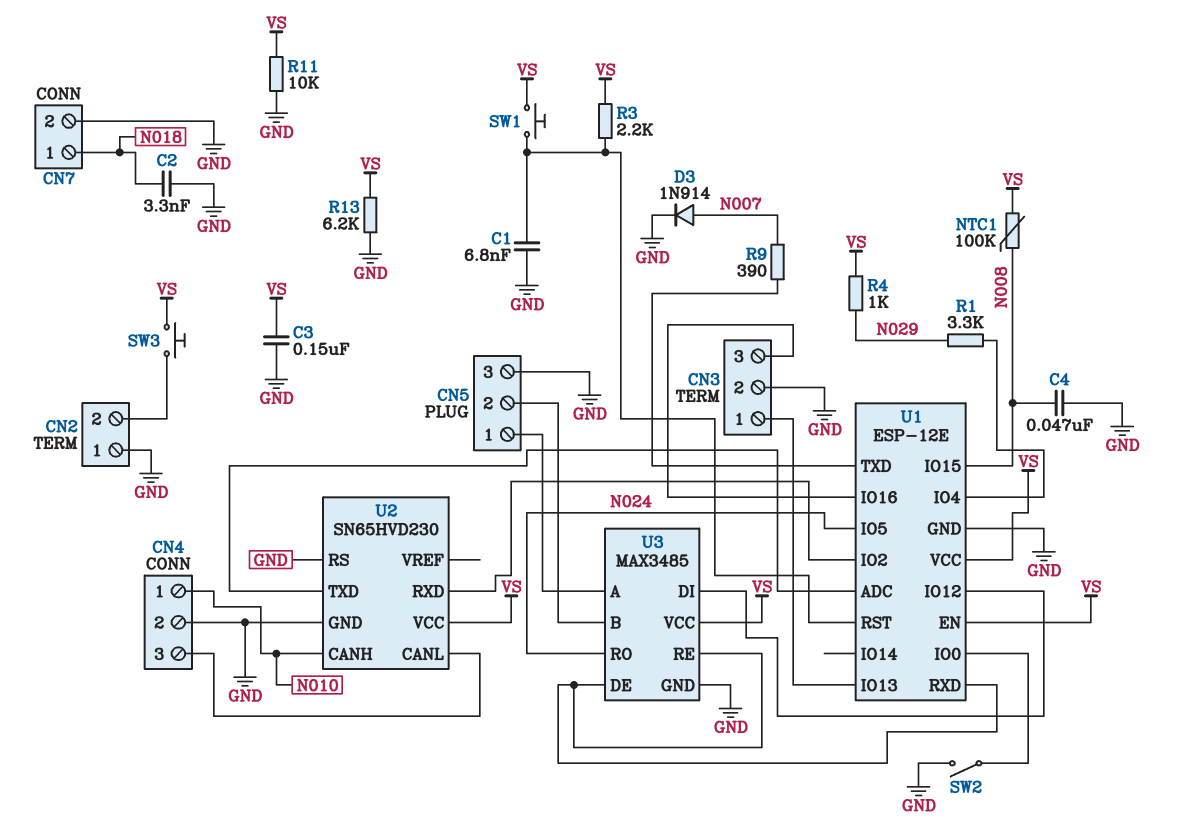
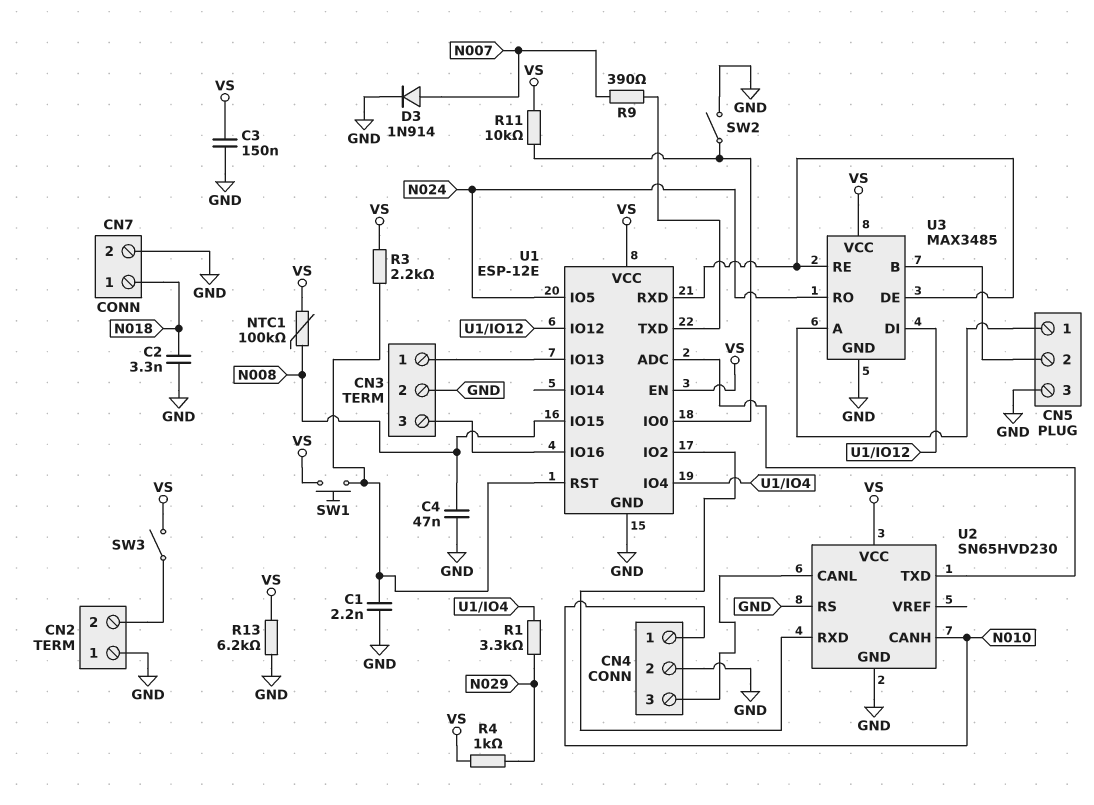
C1: 6.8nF (GND, U1/RST) -> 2.2nF (GND, U1/RST)
R11: 10k (GND, VS) -> 10k (U1/IO0, VS)
SW3: button (CN2/2, VS) -> switch (CN2/2, VS)

